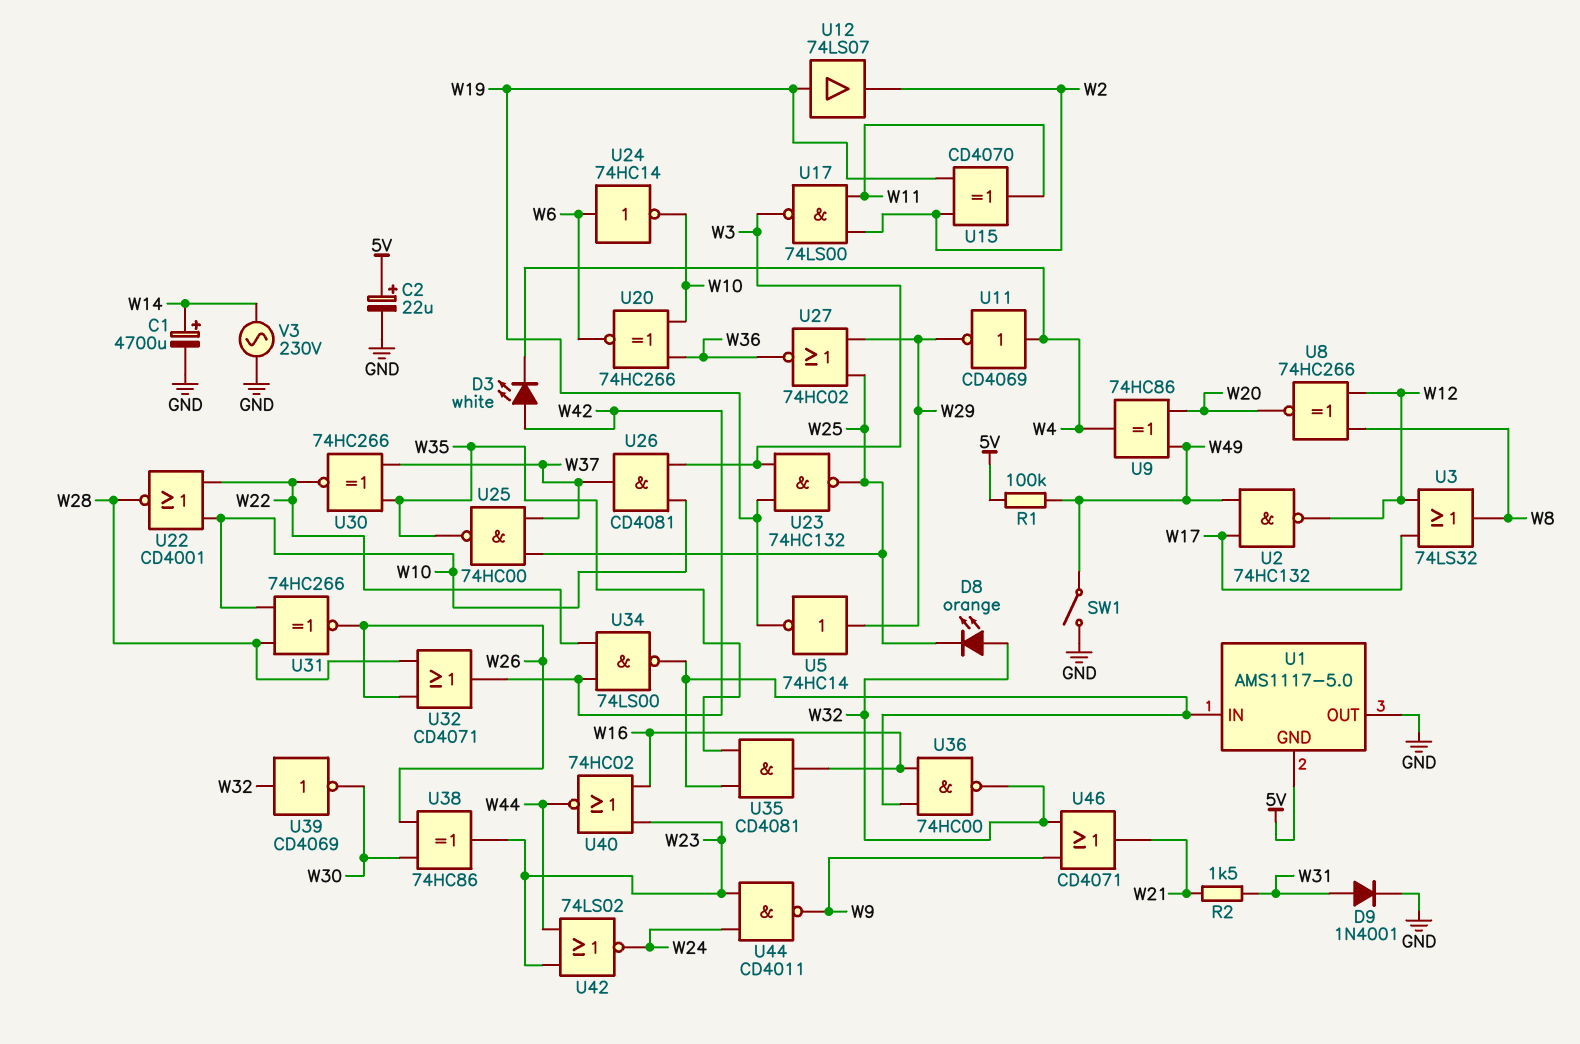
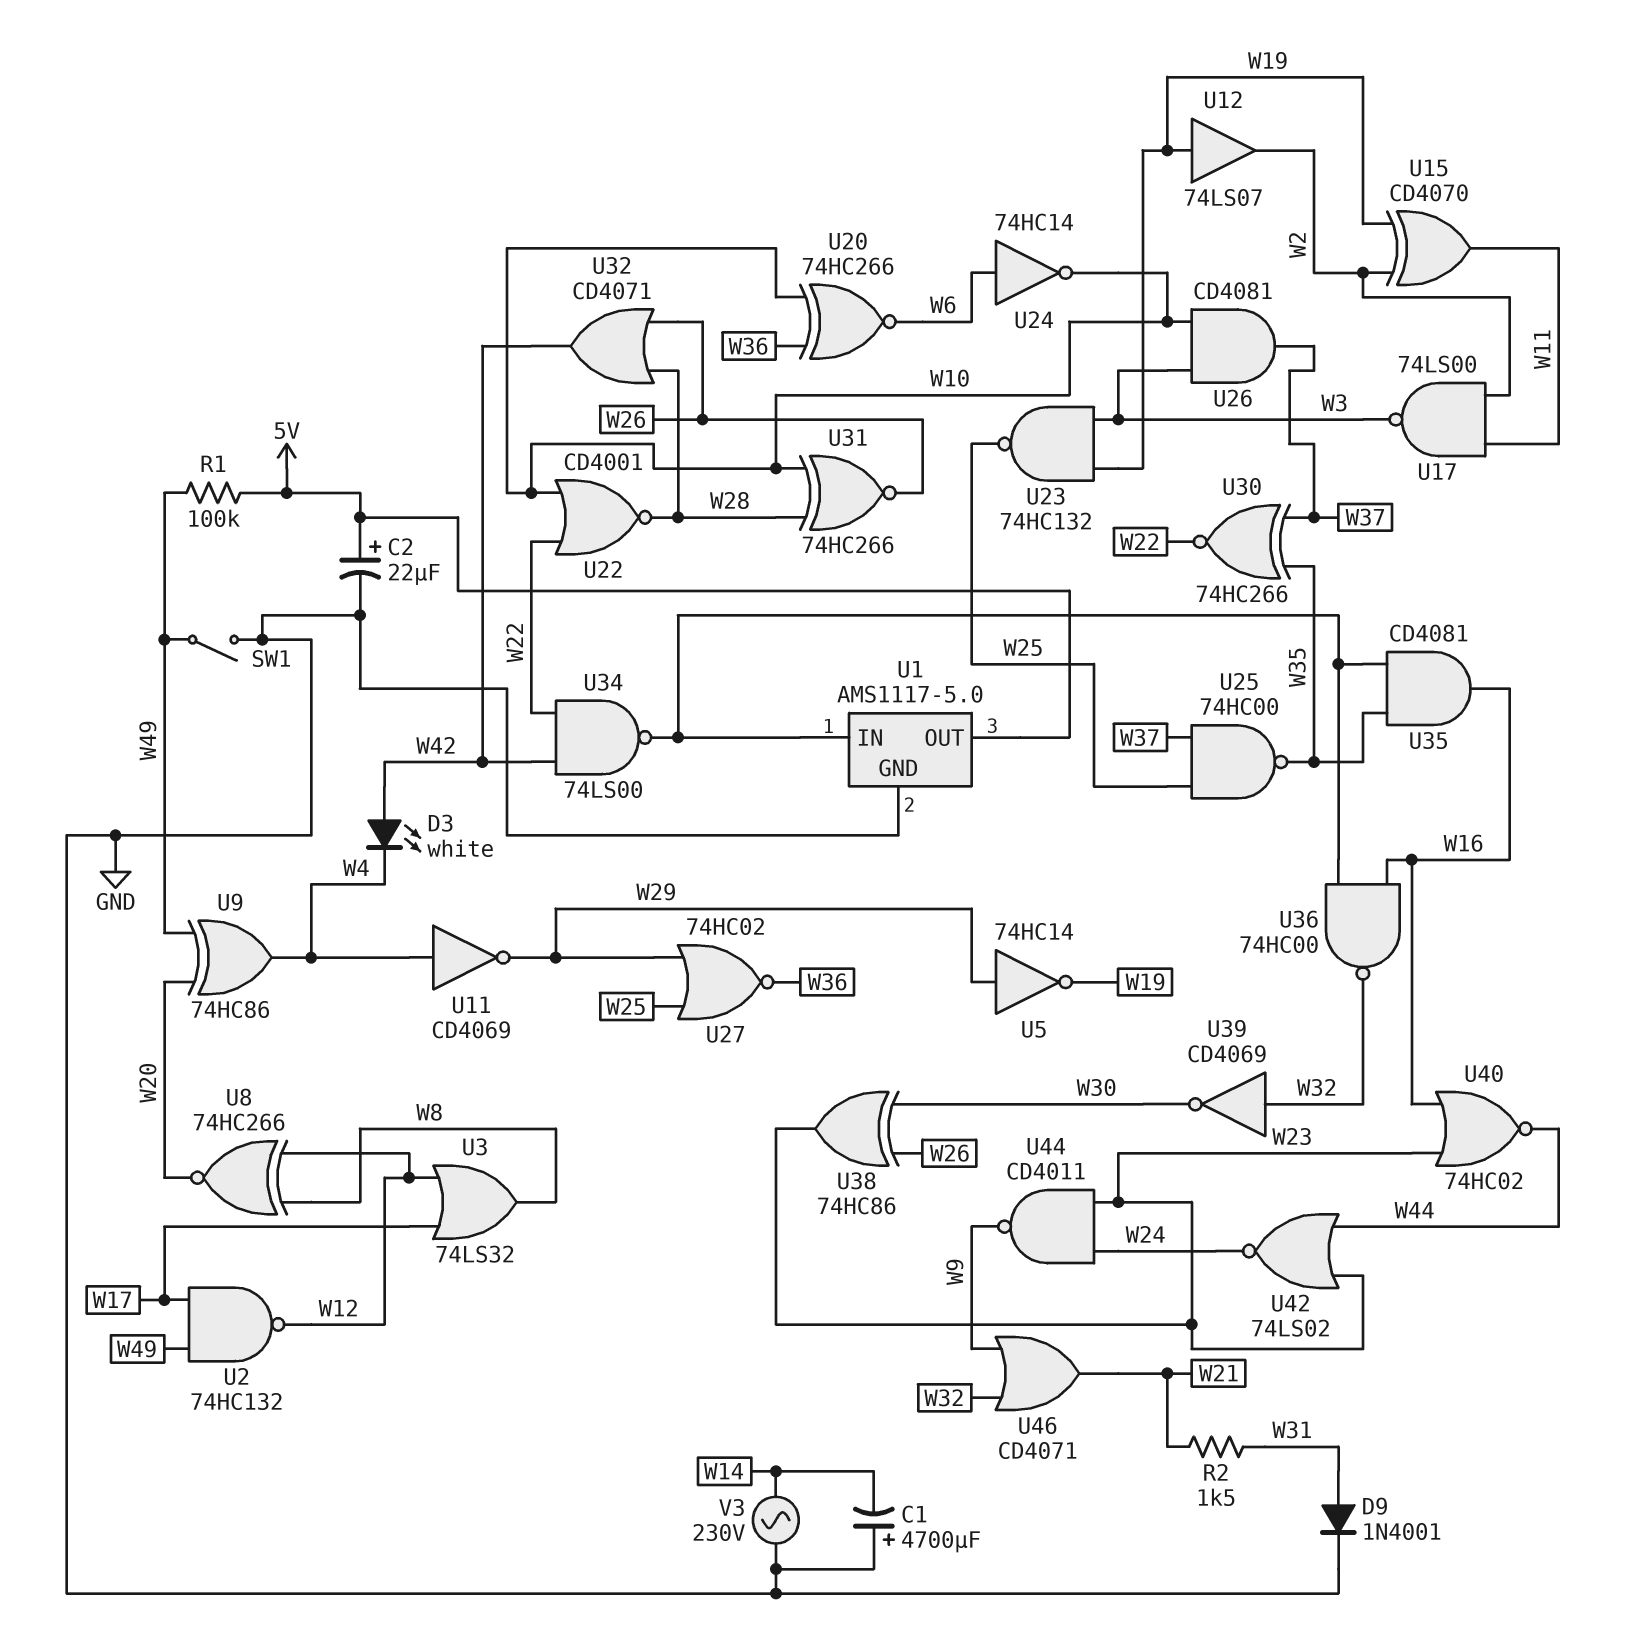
C1: 4700uF (plus W14, minus GND) -> 4700uF (plus GND, minus W14)
D8: LED orange (A W32, K W25) -> none
U1 pin GND: 5V -> GND
U1 pin OUT: GND -> 5V

